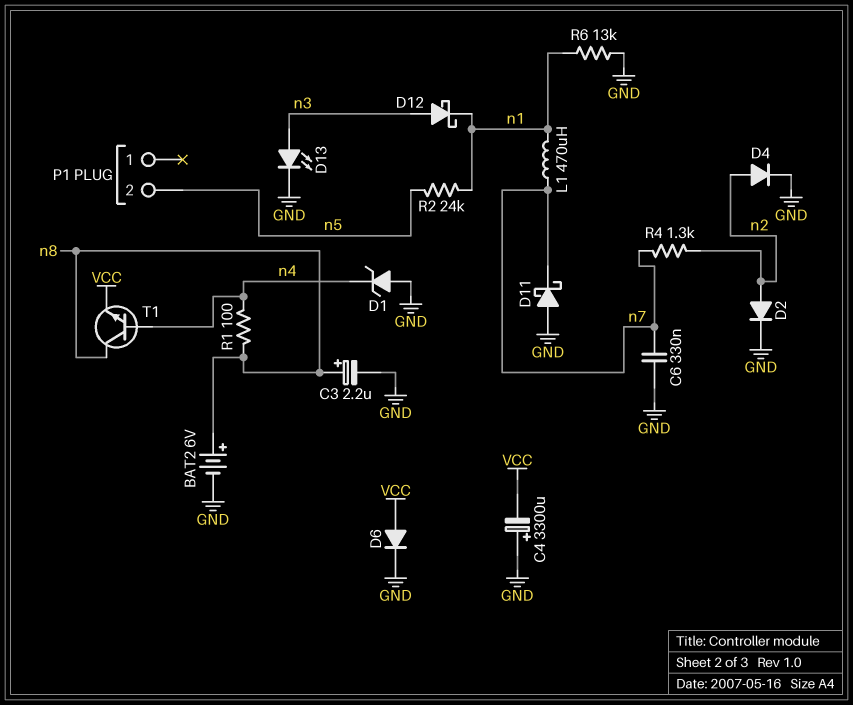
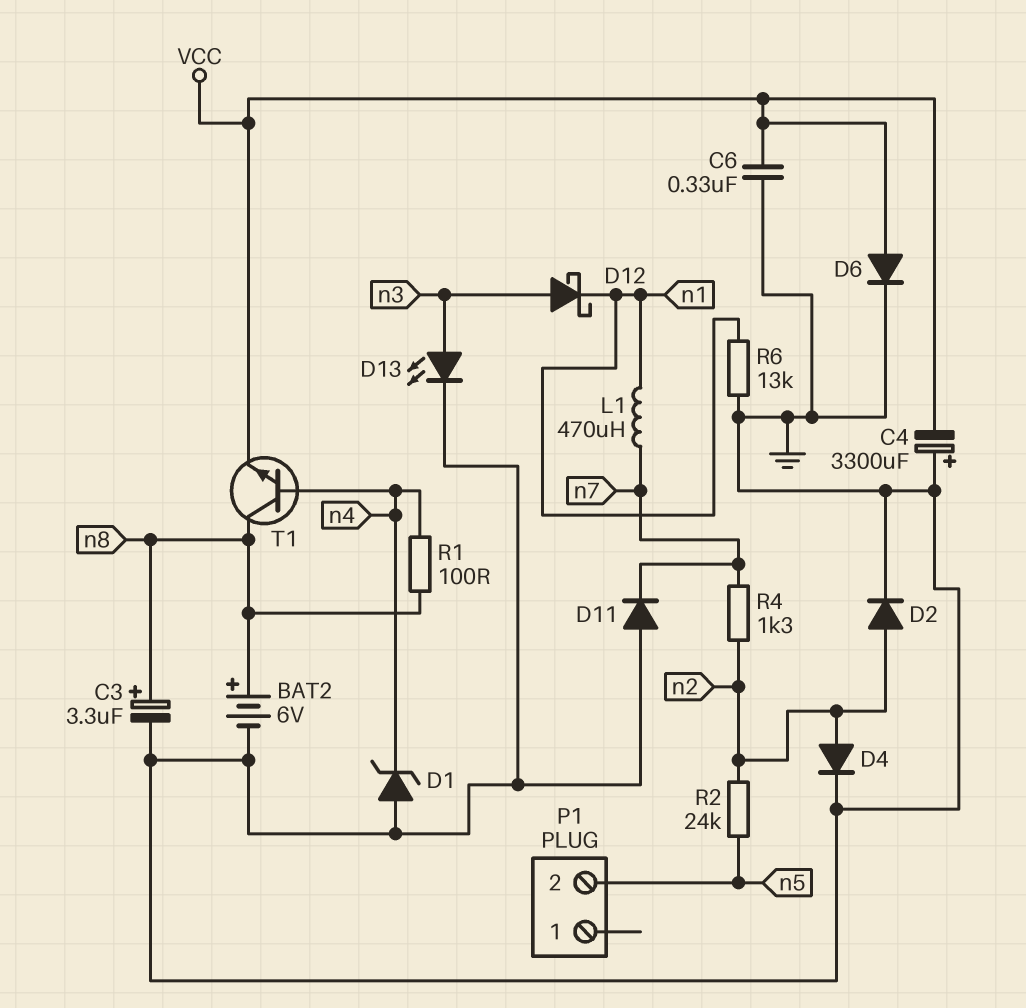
C3: 2.2uF (plus n8, minus GND) -> 3.3uF (plus n8, minus GND)
C6: 330nF (GND, n7) -> 330nF (GND, VCC)
D11: schottky (A GND, K n7) -> diode (A GND, K n7)
R2: 24k (n1, n5) -> 24k (n2, n5)

